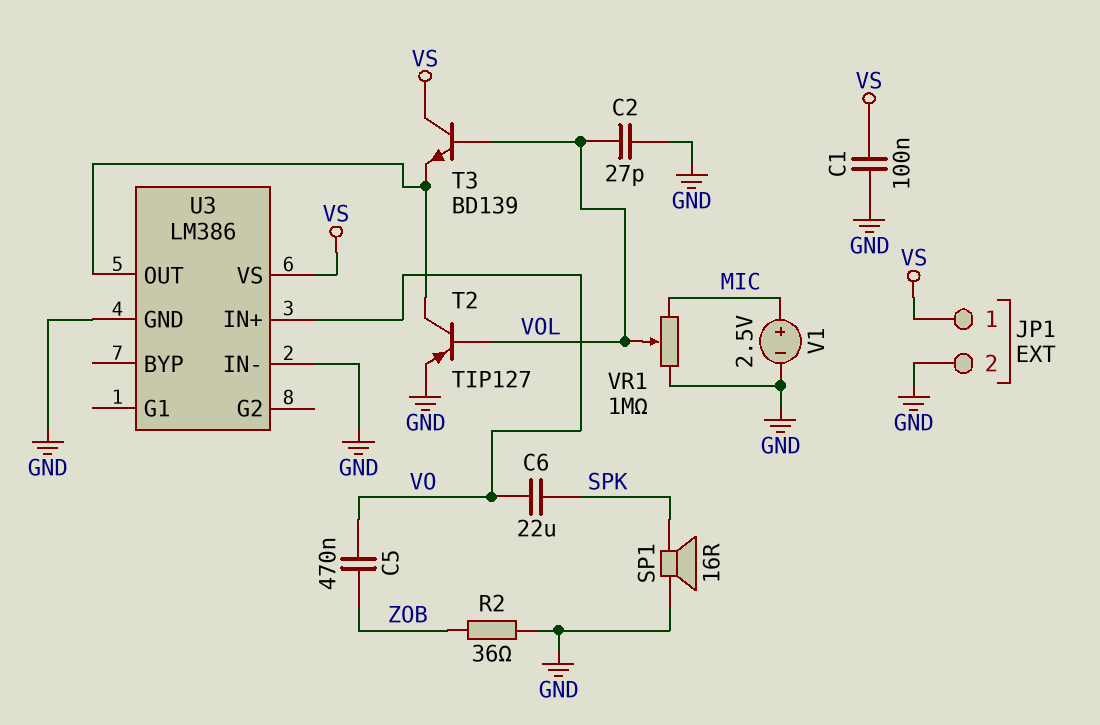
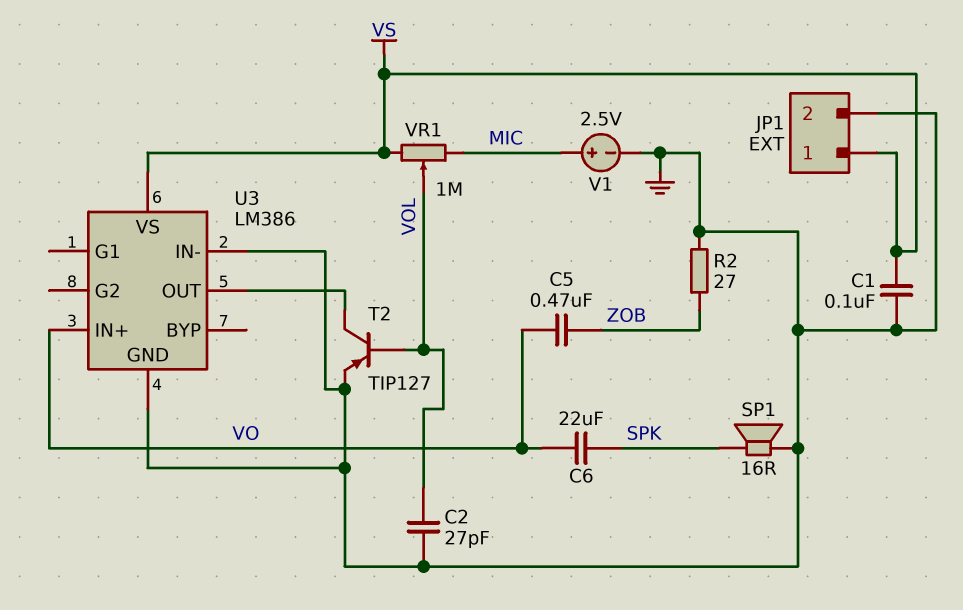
R2: 36 (GND, ZOB) -> 27 (GND, ZOB)
T3: NPN BD139 (B VOL, C VS, E U3/OUT) -> none
VR1: 1M (GND, MIC, wiper VOL) -> 1M (MIC, VS, wiper VOL)

